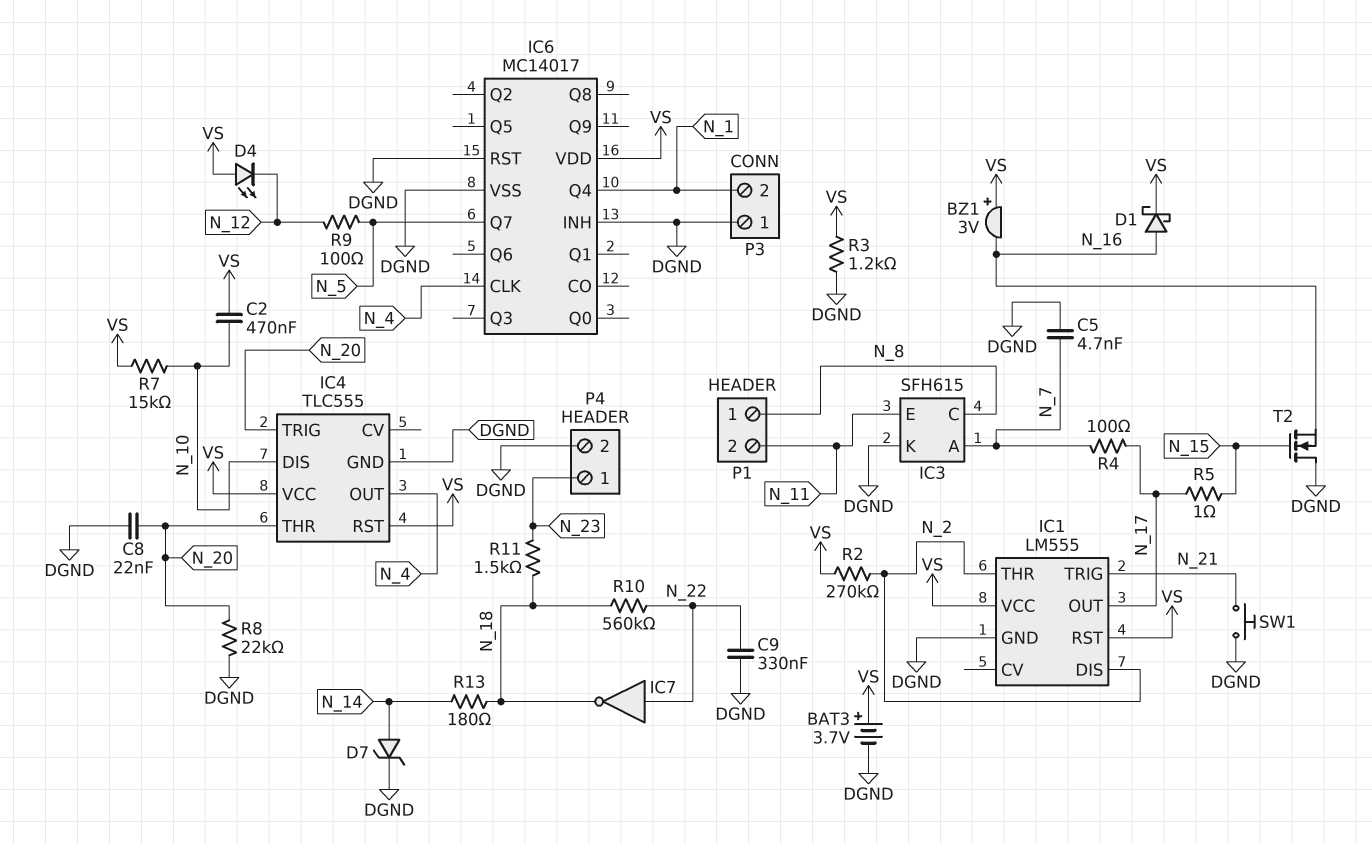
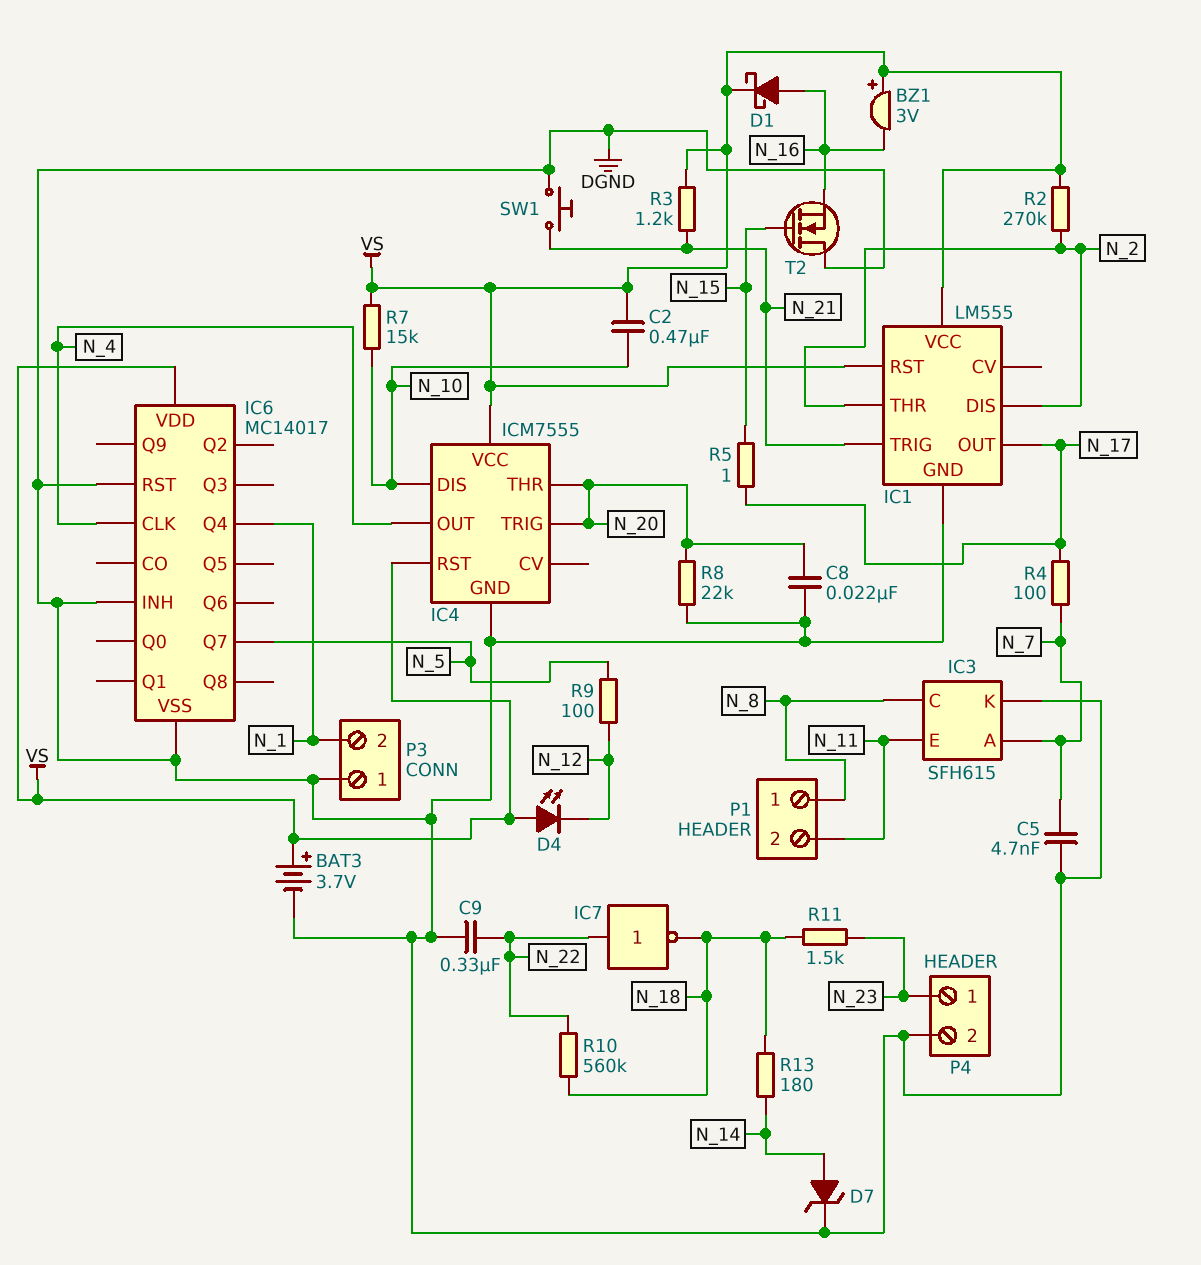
IC4: TLC555 -> ICM7555
R3: 1.2k (DGND, VS) -> 1.2k (N_21, VS)

